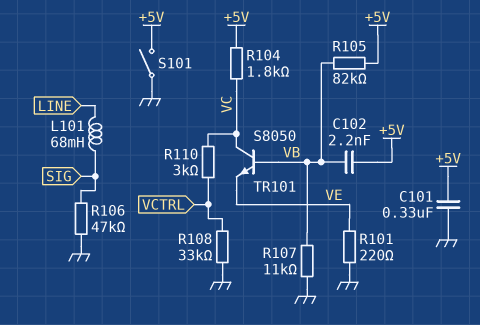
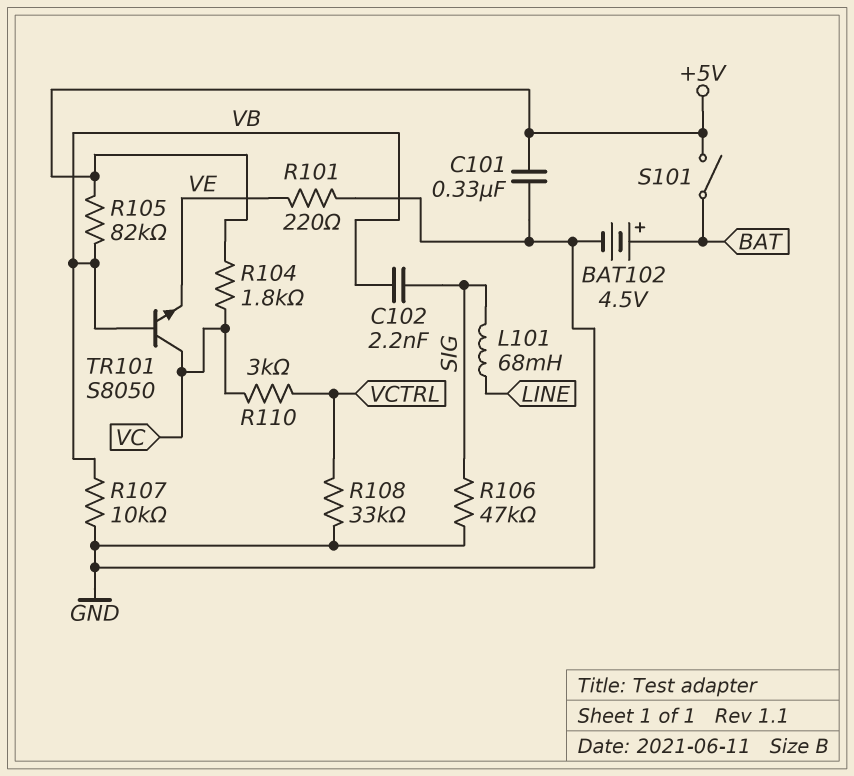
BAT102: none -> 4.5V (plus BAT, minus GND)
C102: 2.2nF (+5V, VB) -> 2.2nF (SIG, VB)
R107: 11k (GND, VB) -> 10k (GND, VB)
S101: switch (+5V, GND) -> switch (+5V, BAT)

